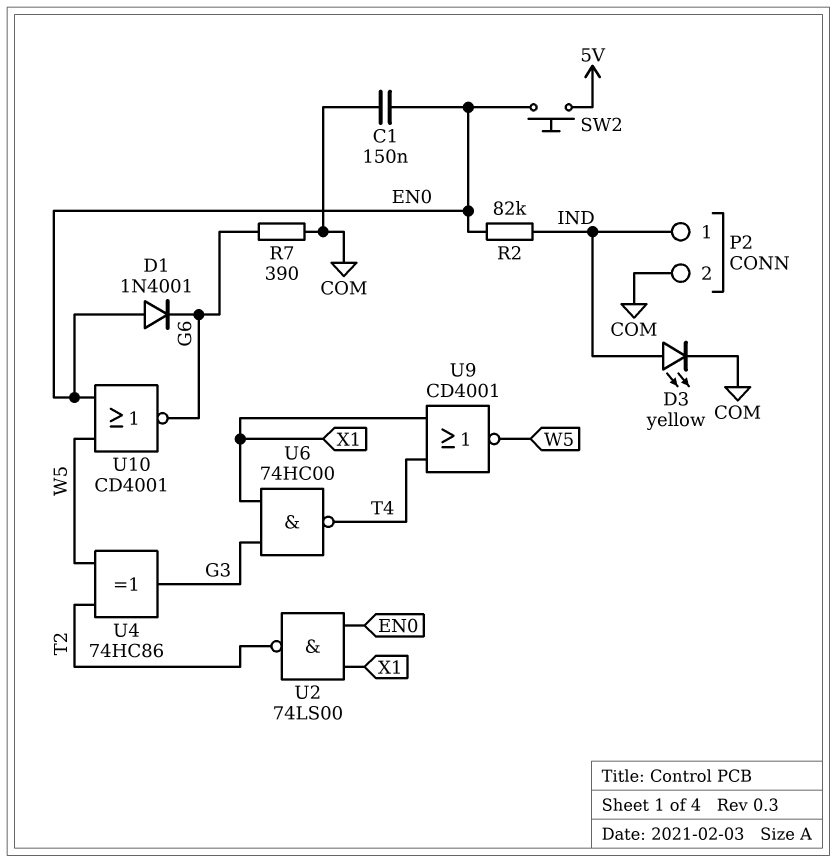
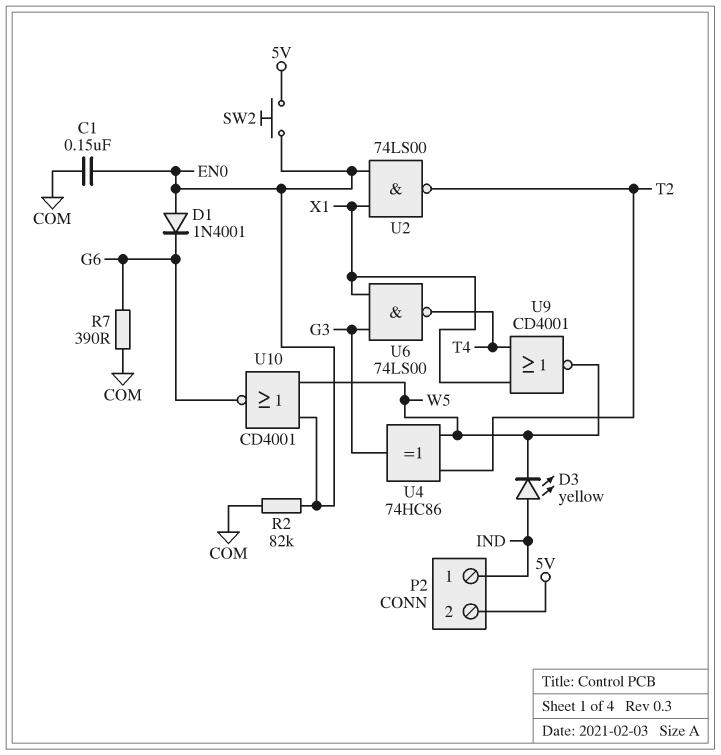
D3: LED yellow (A IND, K COM) -> LED yellow (A IND, K W5)
P2 pin 2: COM -> 5V
R2: 82k (EN0, IND) -> 82k (COM, EN0)
U6: NAND 74HC00 (in G3, in X1, out T4) -> NAND 74LS00 (in G3, in X1, out T4)

